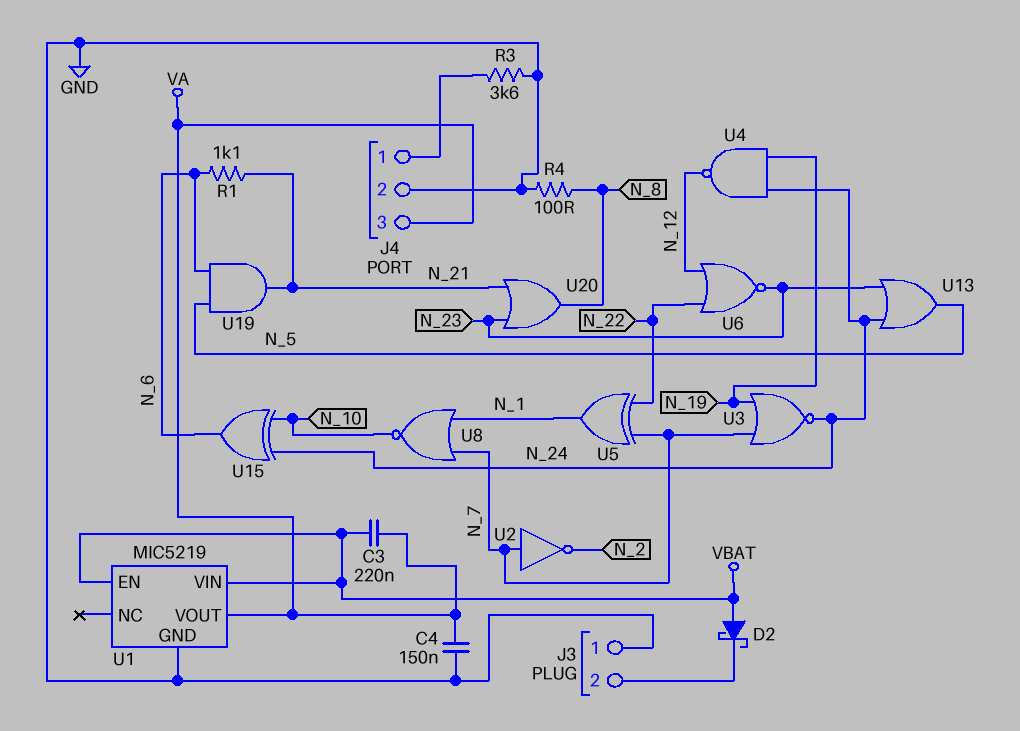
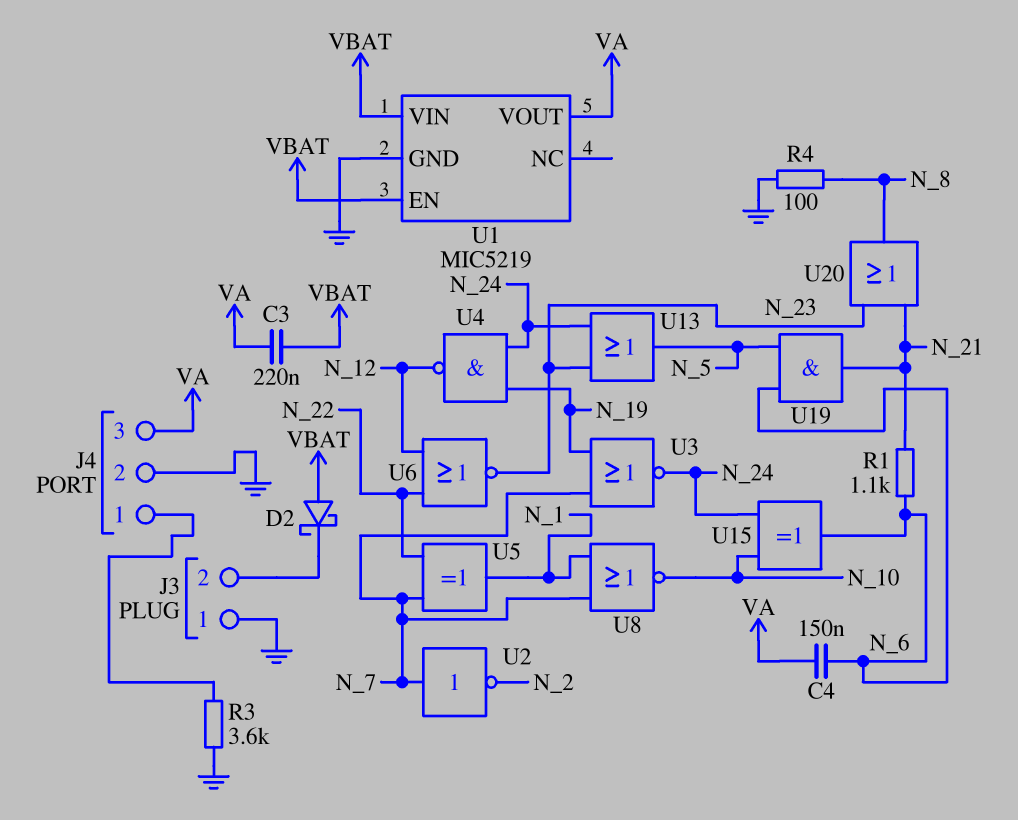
C4: 150nF (GND, VA) -> 150nF (N_6, VA)

